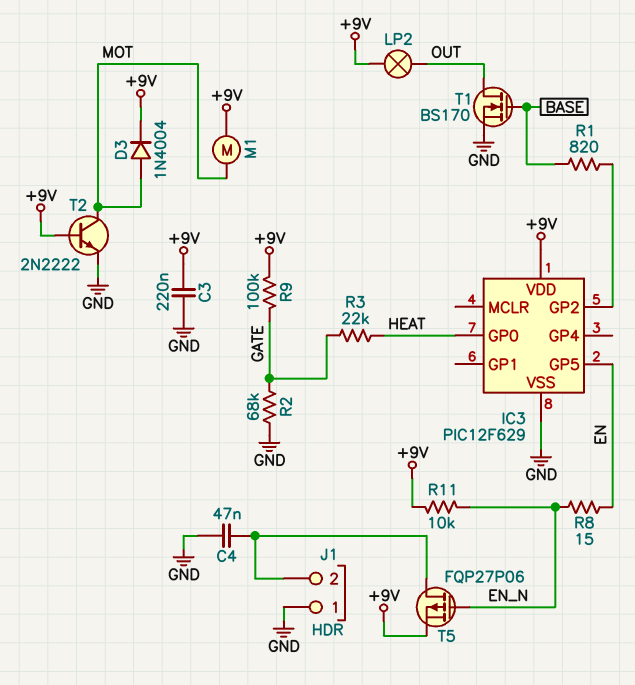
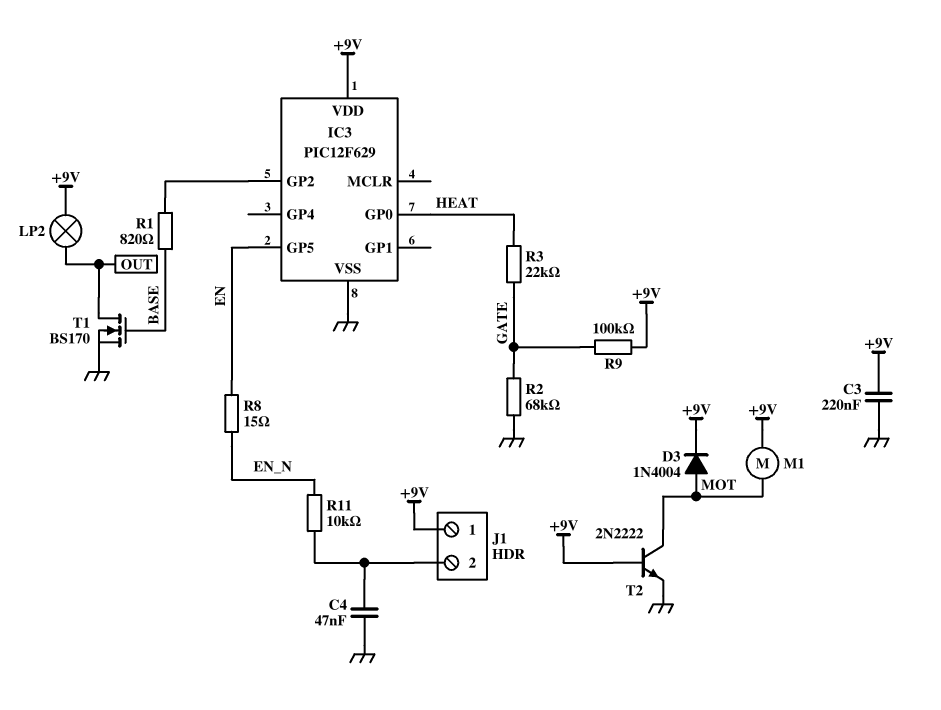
J1 pin 1: GND -> +9V
R11: 10k (+9V, EN_N) -> 10k (EN_N, J1/2)
T5: PMOS FQP27P06 (G EN_N, D J1/2, S +9V) -> none

